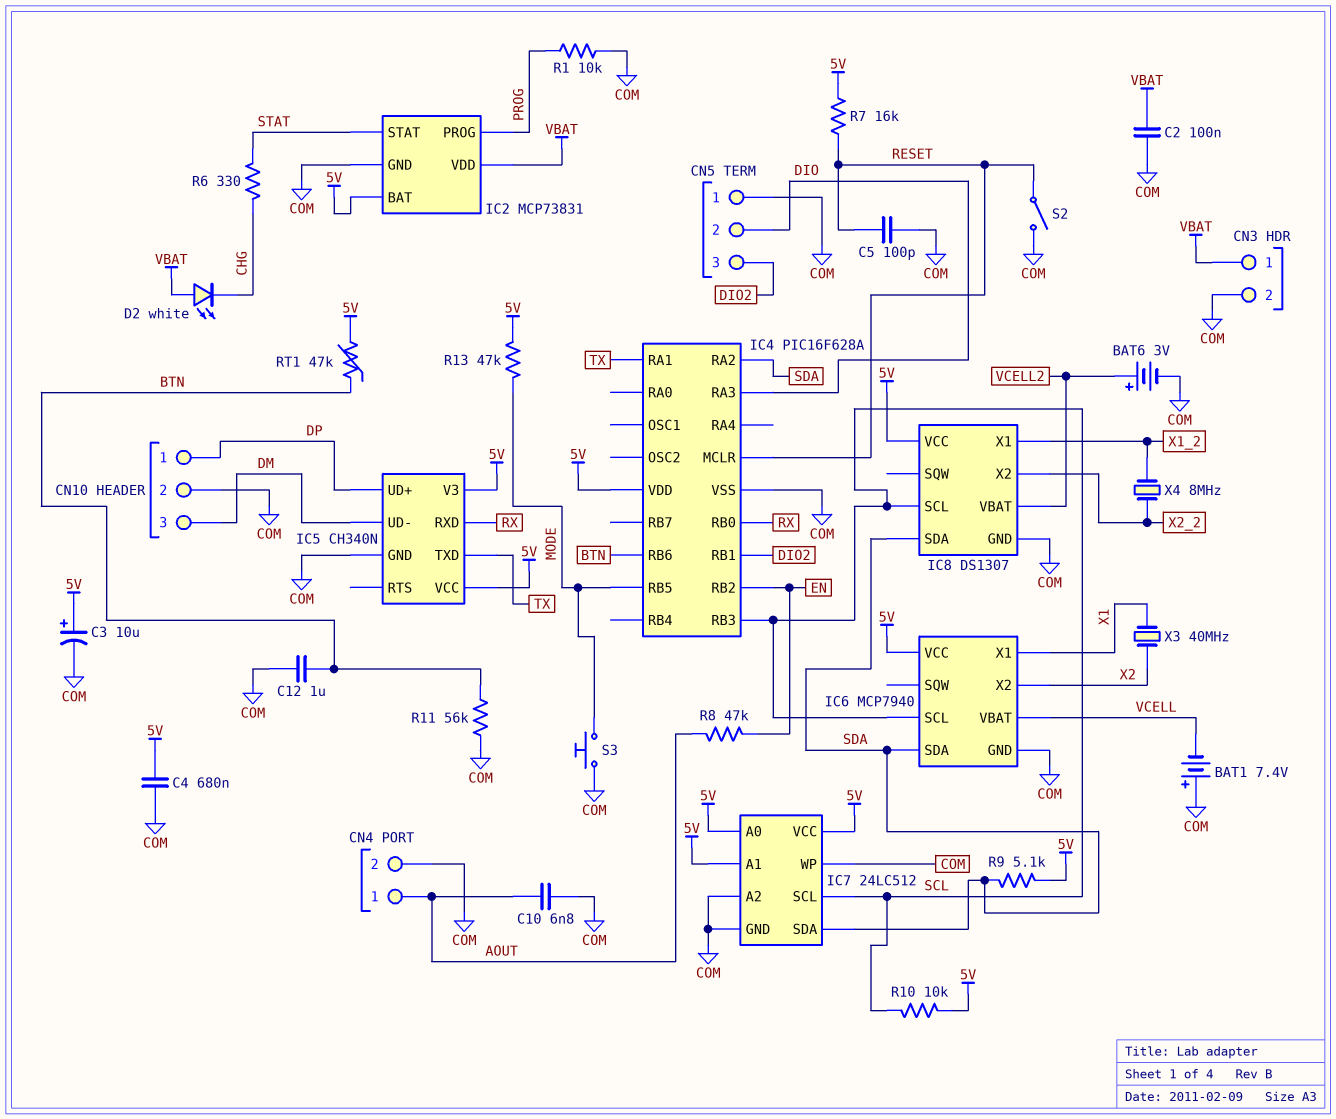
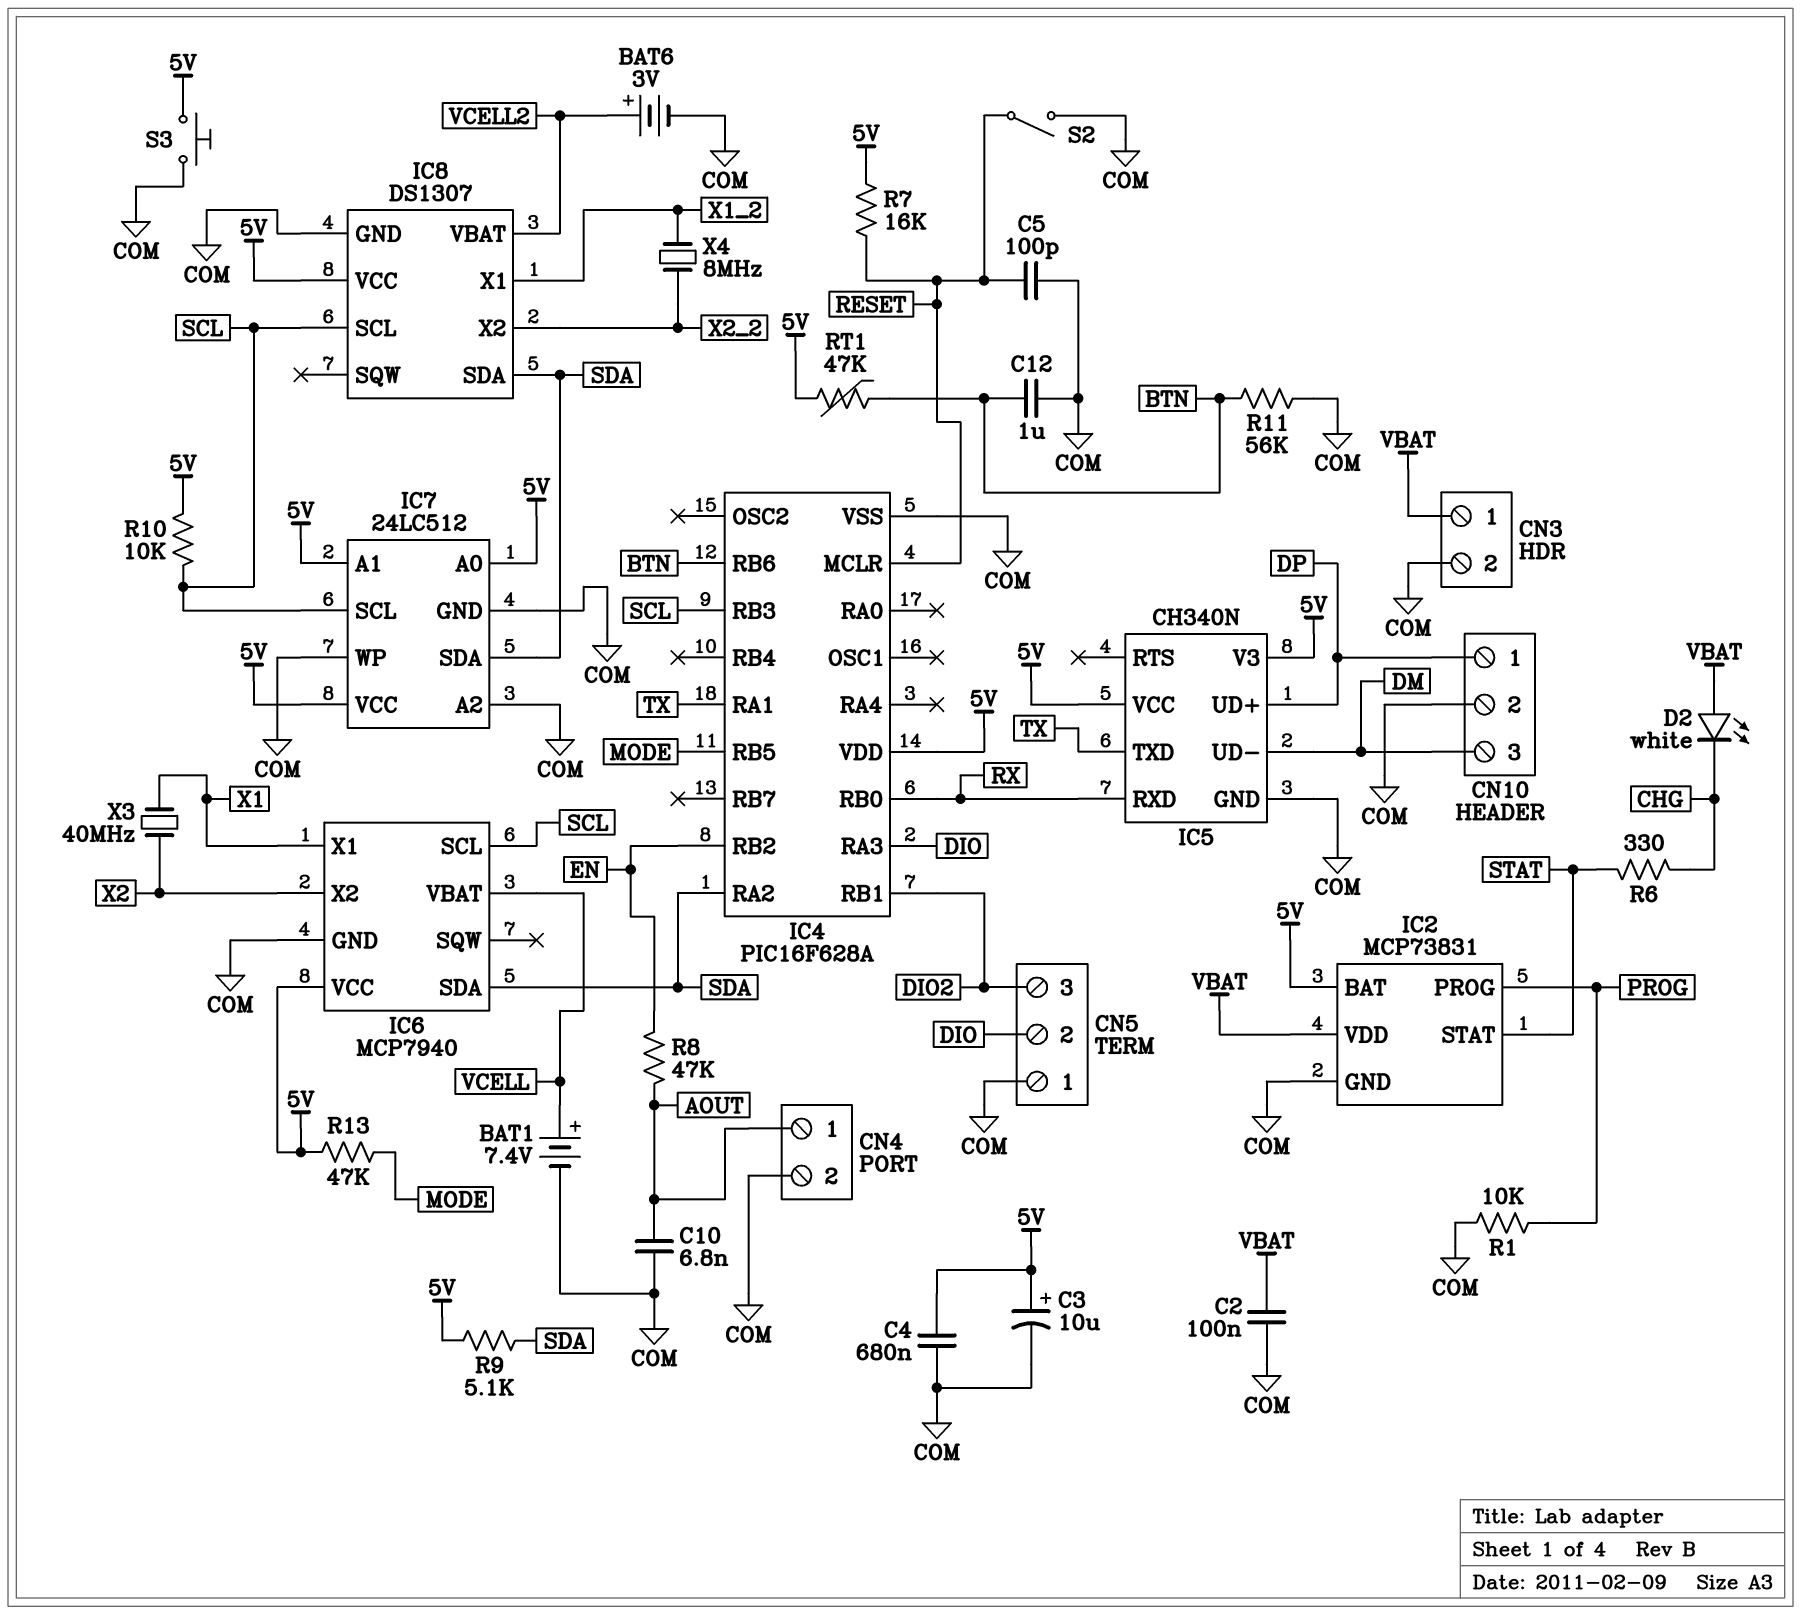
BAT1: 7.4V (plus COM, minus VCELL) -> 7.4V (plus VCELL, minus COM)
S3: button (COM, MODE) -> button (5V, COM)

